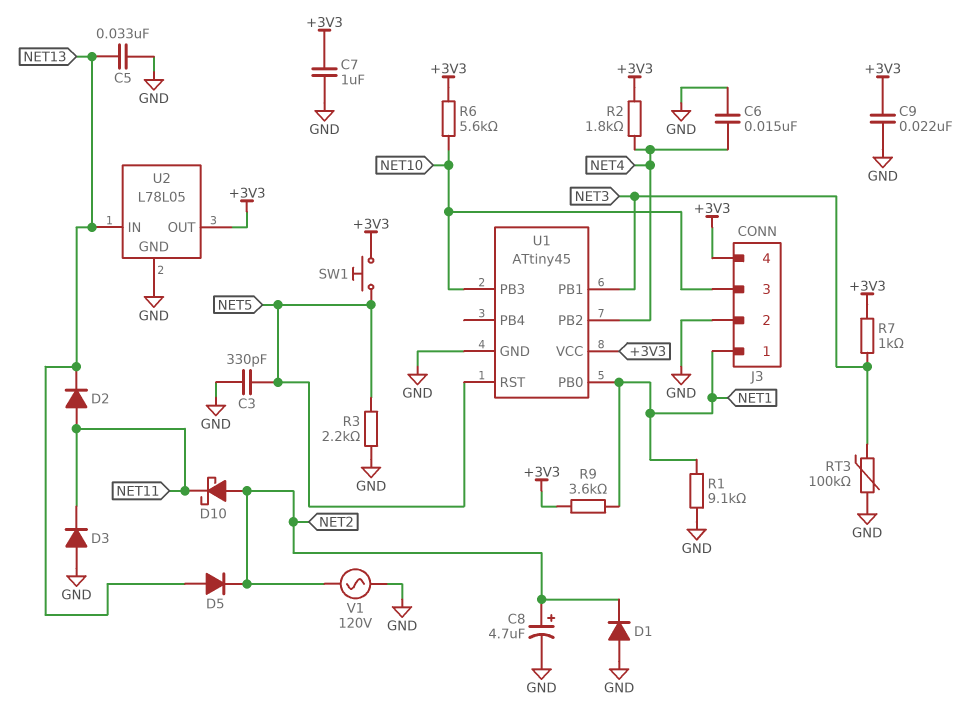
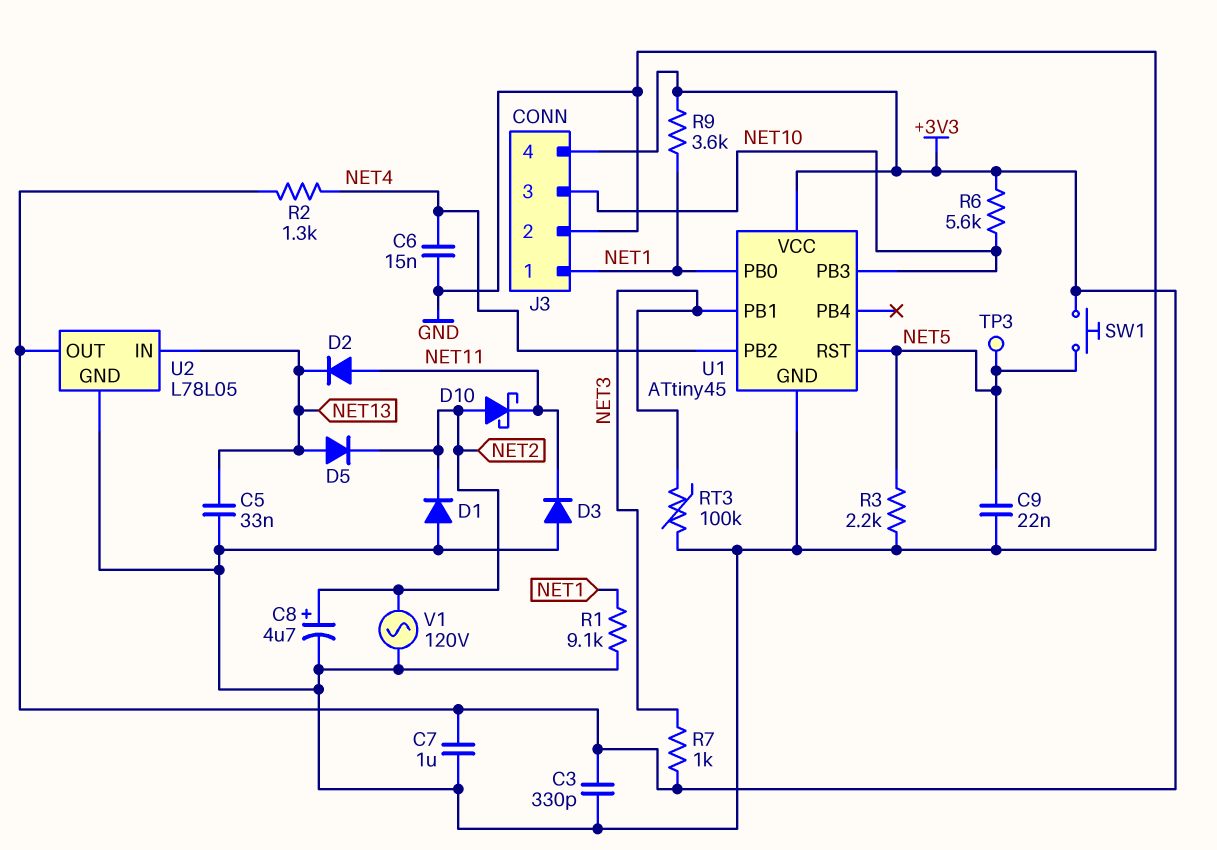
C3: 330pF (GND, NET5) -> 330pF (+3V3, GND)
C9: 22nF (+3V3, GND) -> 22nF (GND, NET5)
R2: 1.8k (+3V3, NET4) -> 1.3k (+3V3, NET4)
TP3: none -> test point (NET5)

